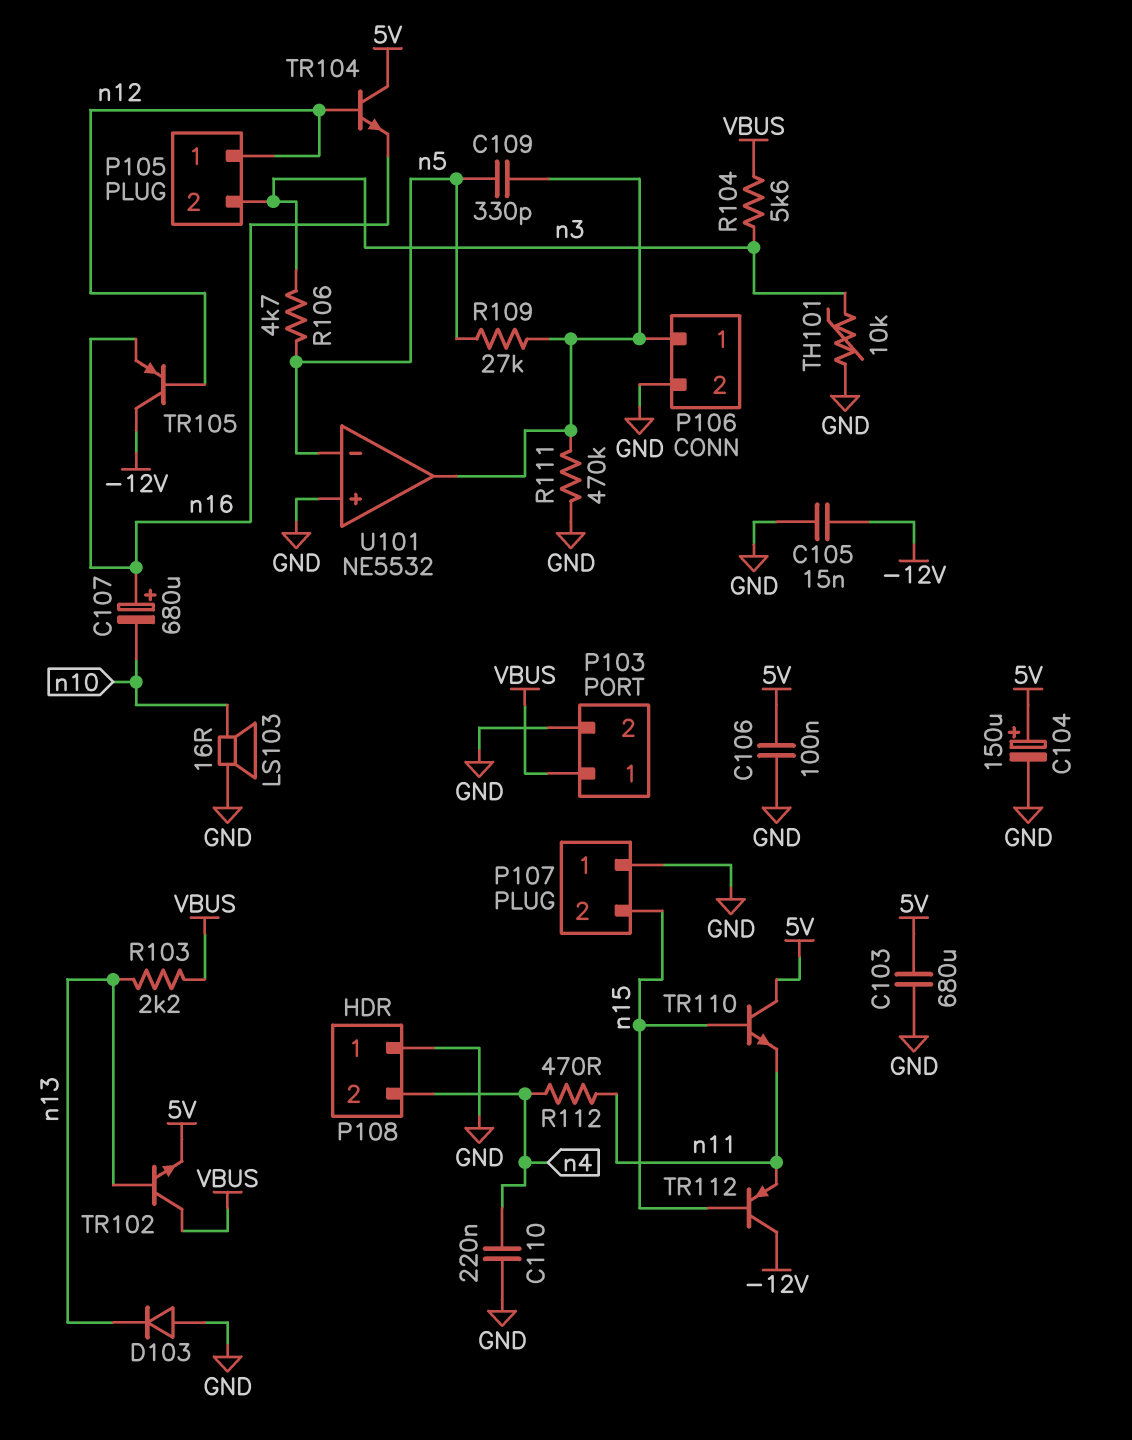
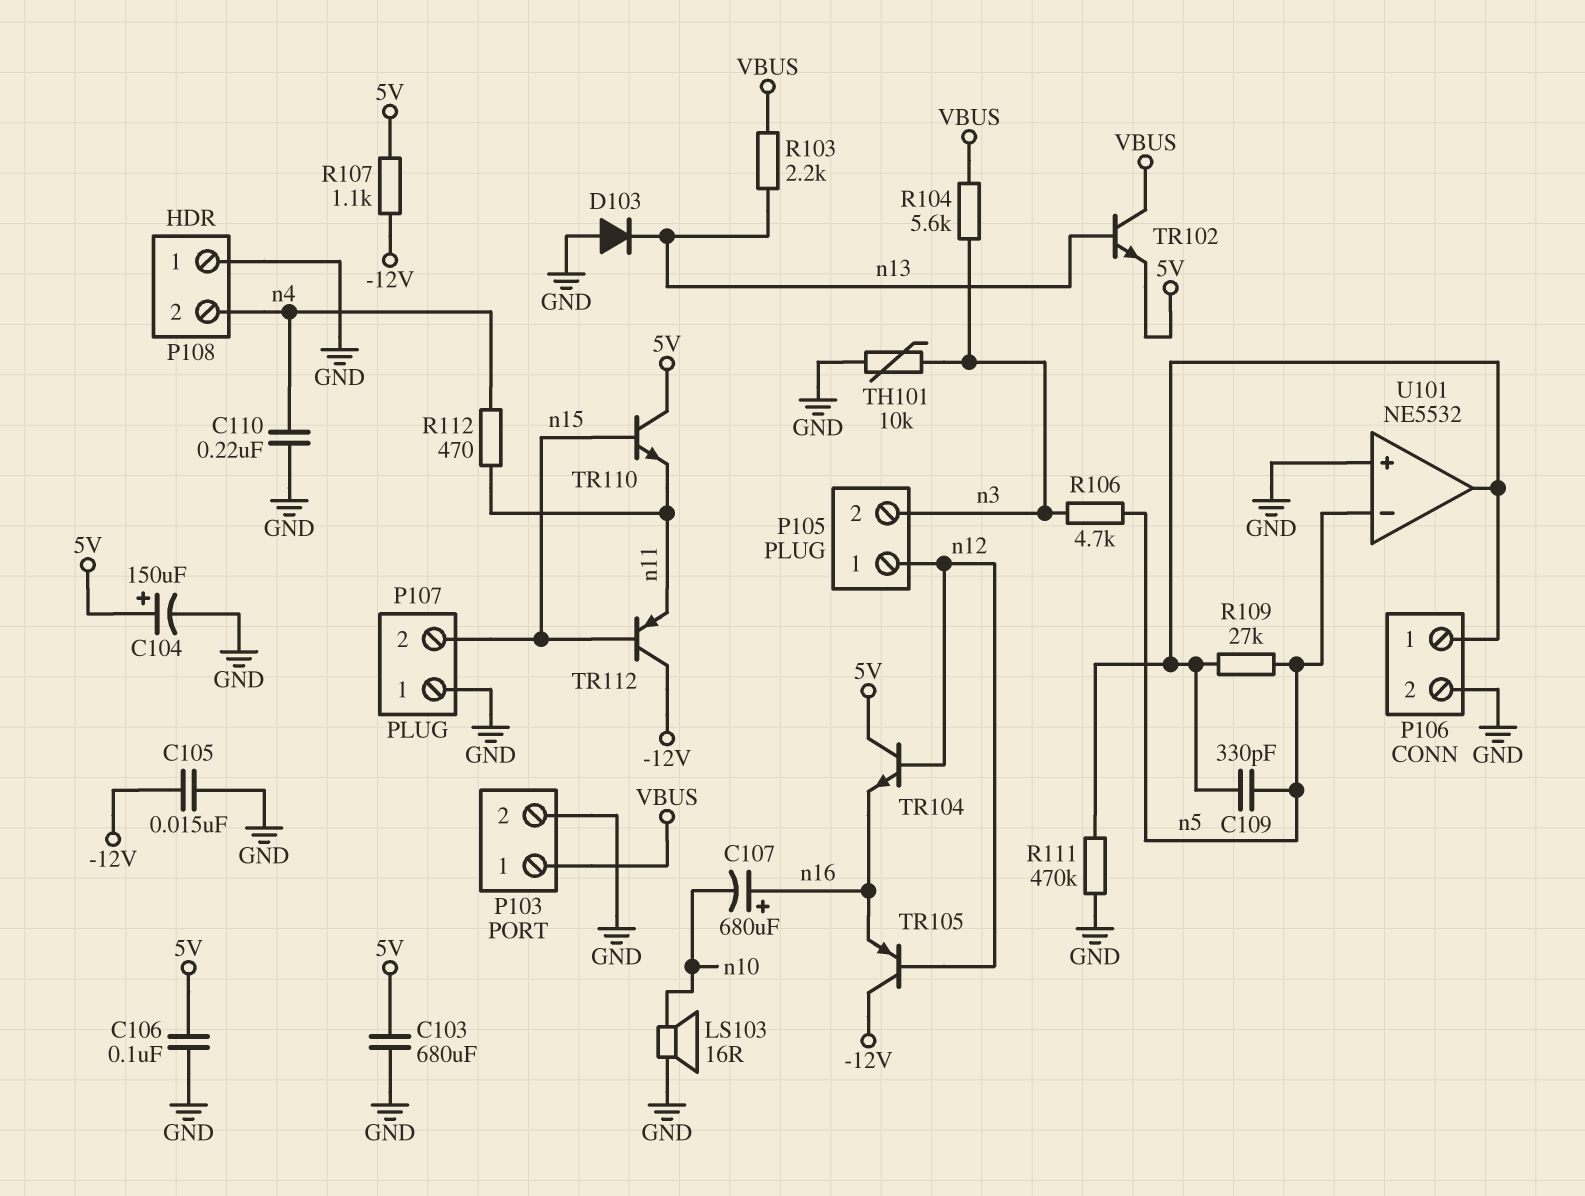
R107: none -> 1.1k (-12V, 5V)

